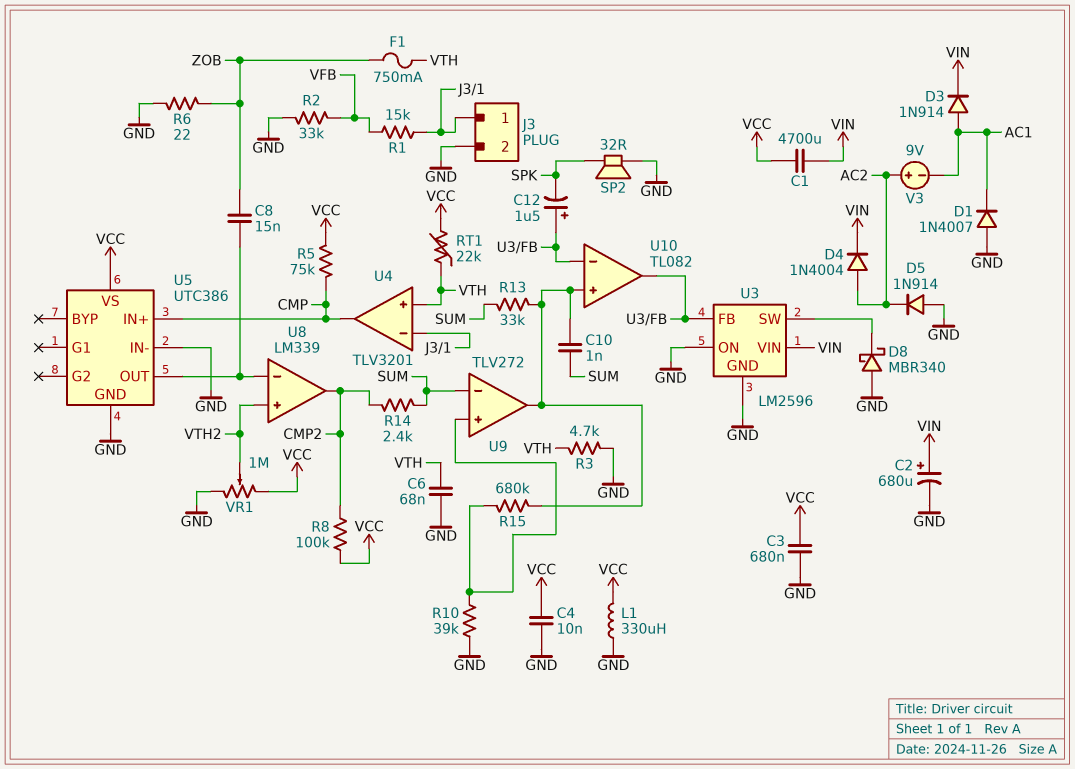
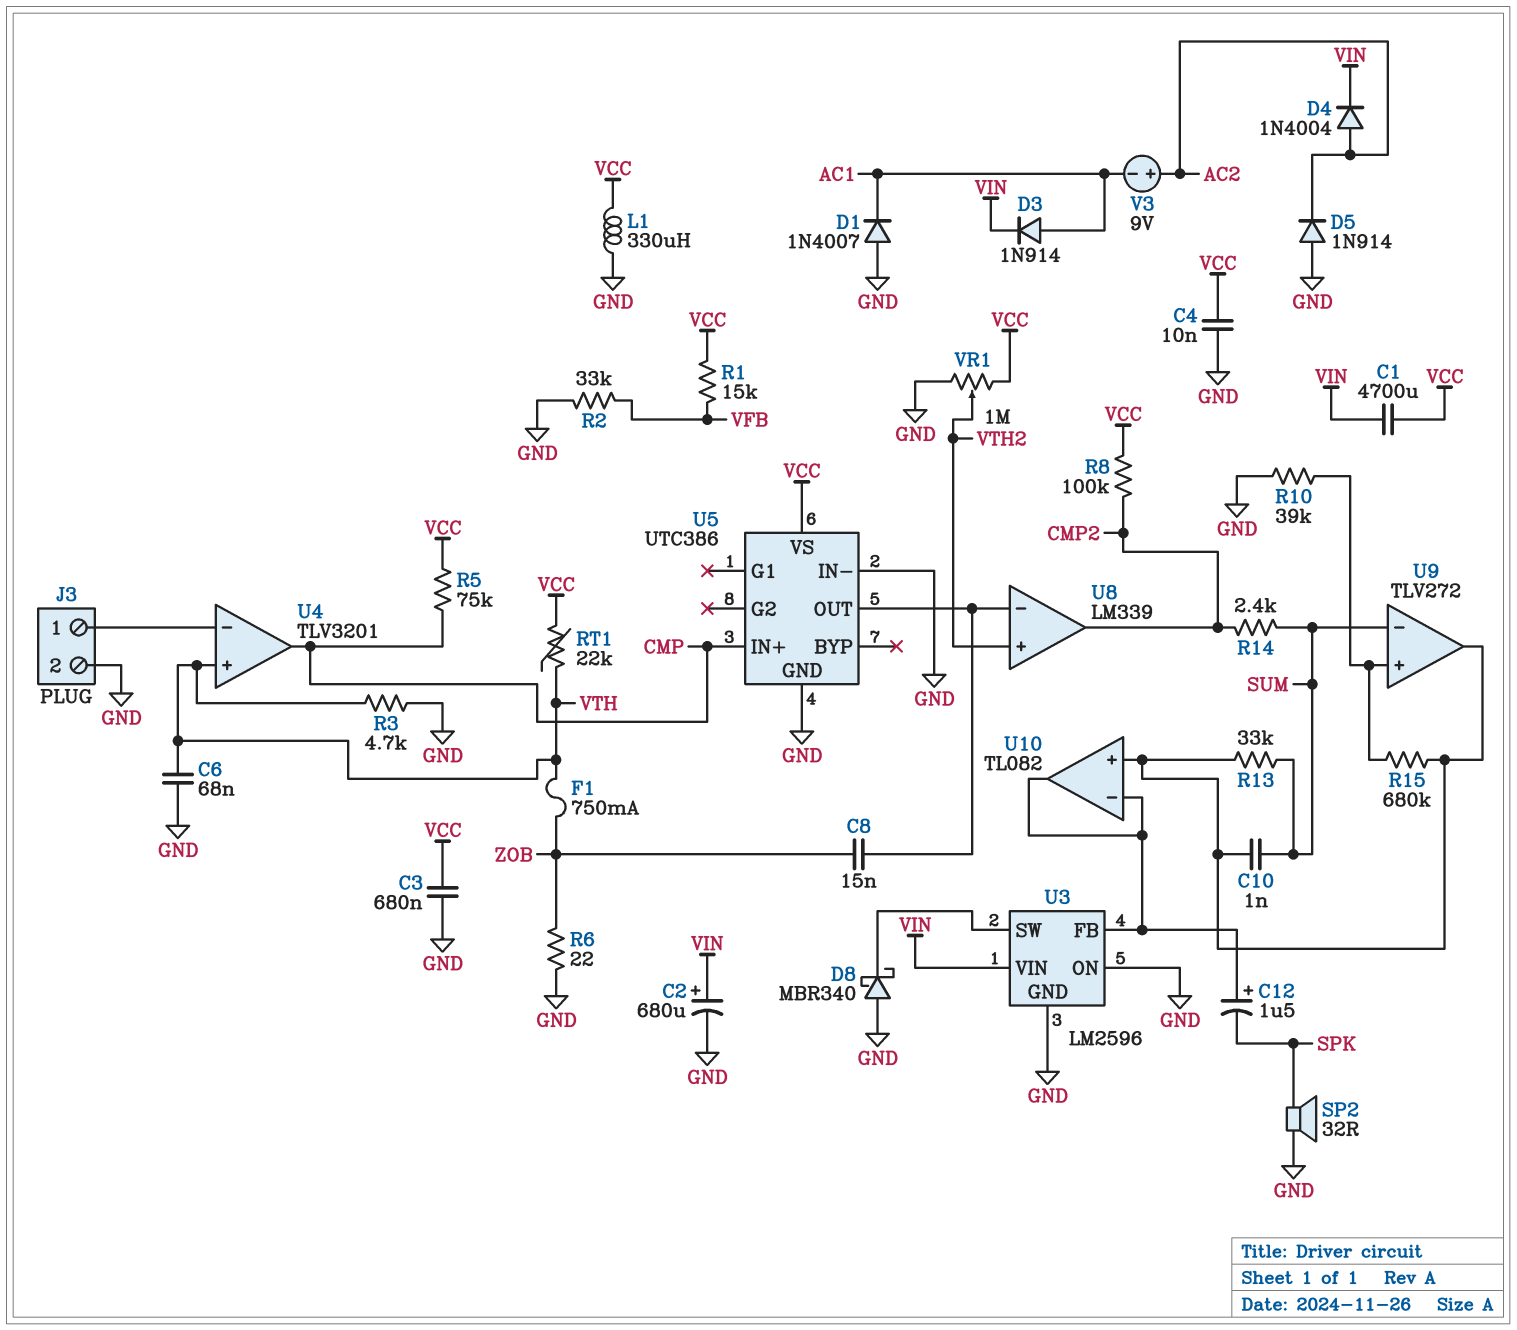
R1: 15k (J3/1, VFB) -> 15k (VCC, VFB)

